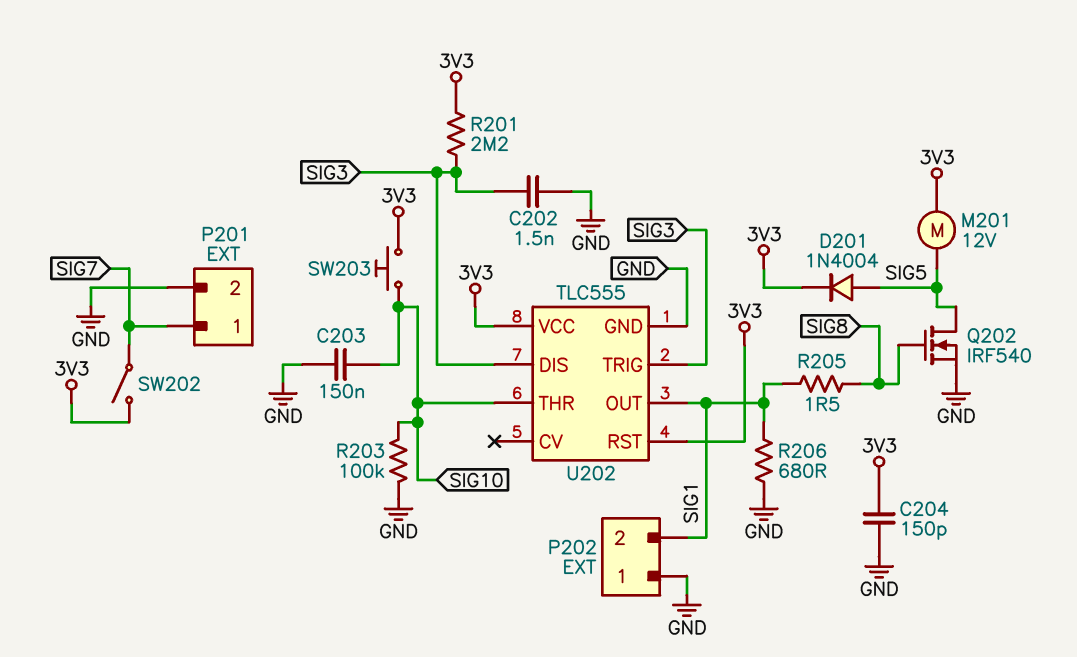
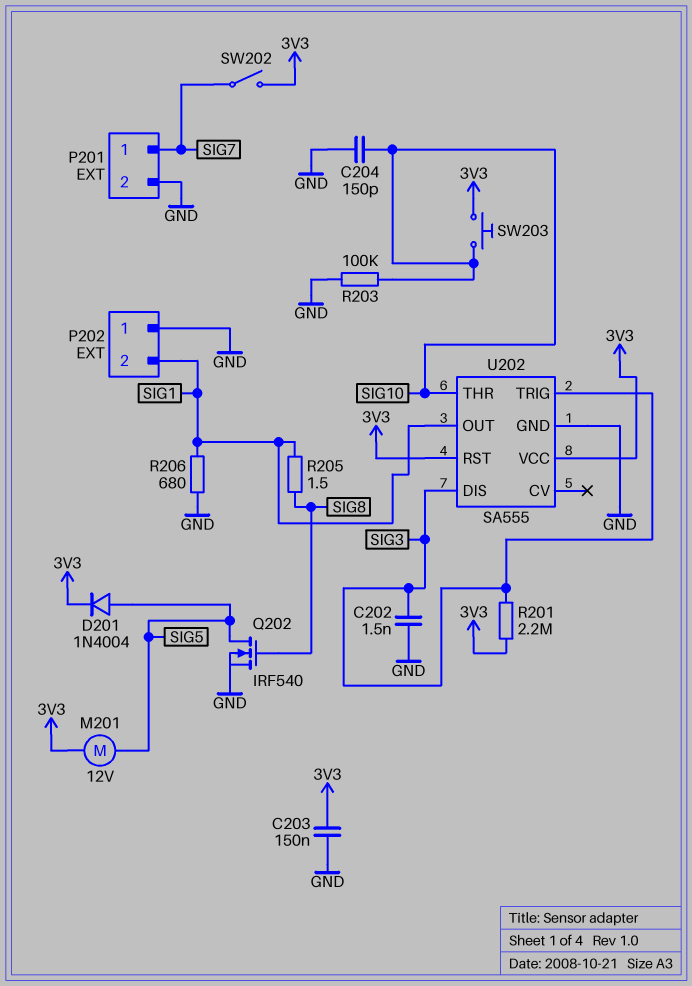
C203: 150nF (GND, SIG10) -> 150nF (3V3, GND)
C204: 150pF (3V3, GND) -> 150pF (GND, SIG10)
U202: TLC555 -> SA555

